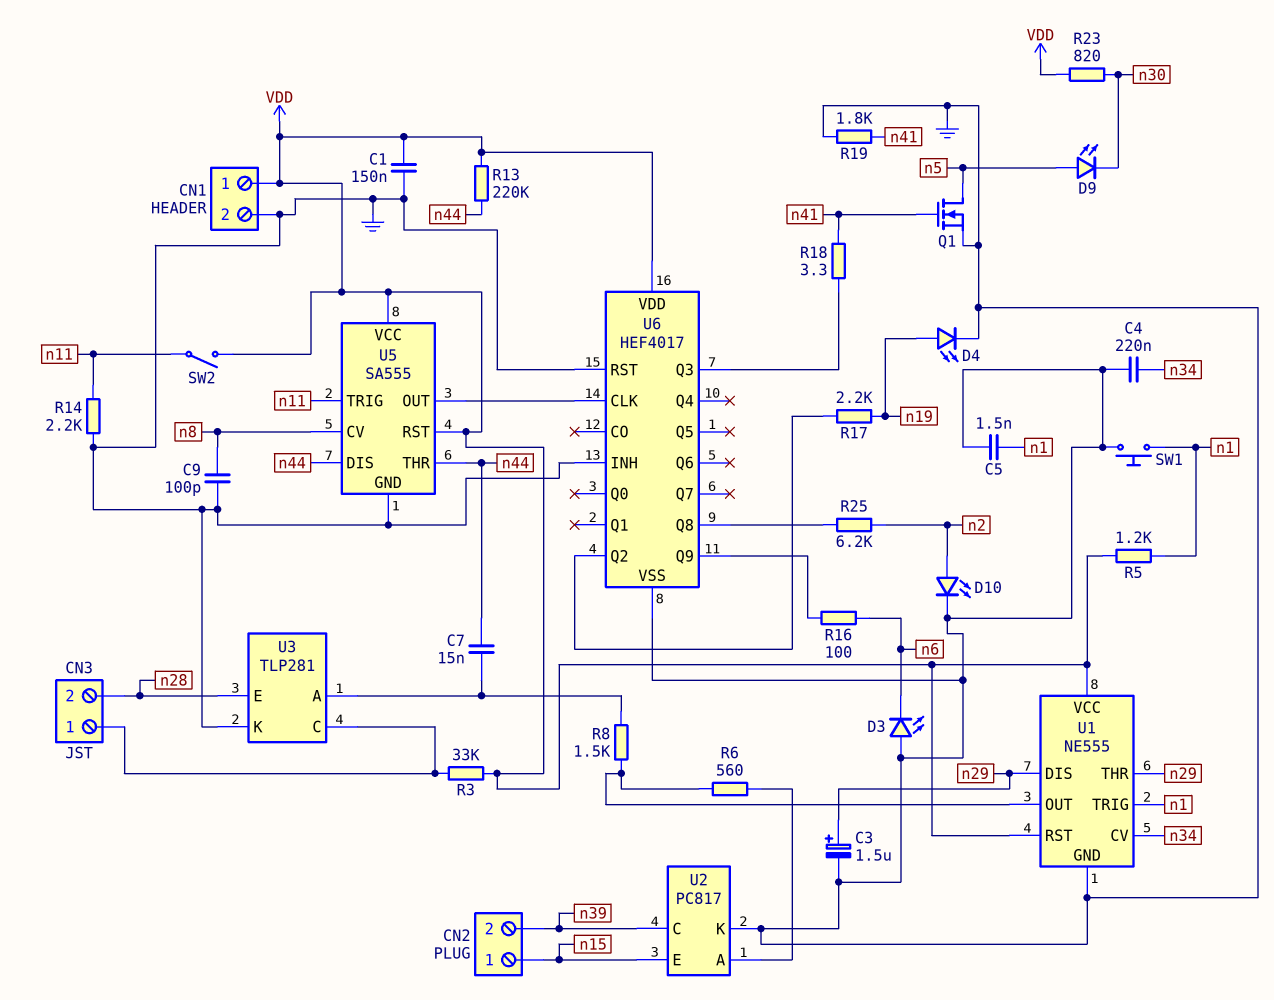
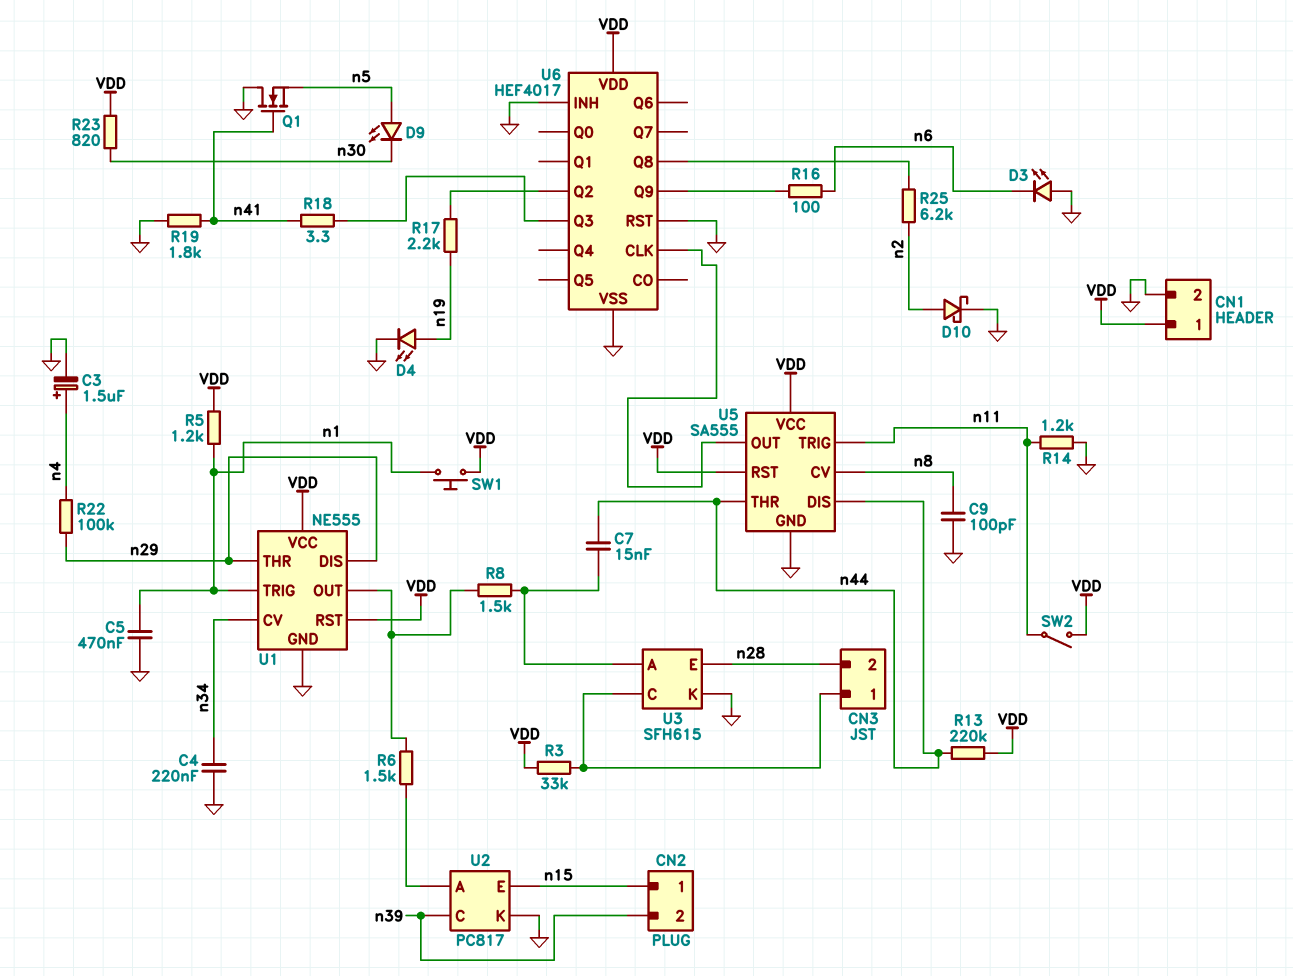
C1: 150nF (GND, VDD) -> none
C3: 1.5uF (plus n29, minus GND) -> 1.5uF (plus n4, minus GND)
C5: 1.5nF (GND, n1) -> 470nF (GND, n1)
D10: LED (A n2, K GND) -> schottky (A n2, K GND)
Q1: NMOS (G n41, D n5, S GND) -> NMOS (G n41, D GND, S n5)
R6: 560 (U1/OUT, U2/A) -> 1.5k (U1/OUT, U2/A)
R14: 2.2k (GND, n11) -> 1.2k (GND, n11)
R22: none -> 100k (n4, n29)
SW1: button (GND, n1) -> button (VDD, n1)
U3: TLP281 -> SFH615

